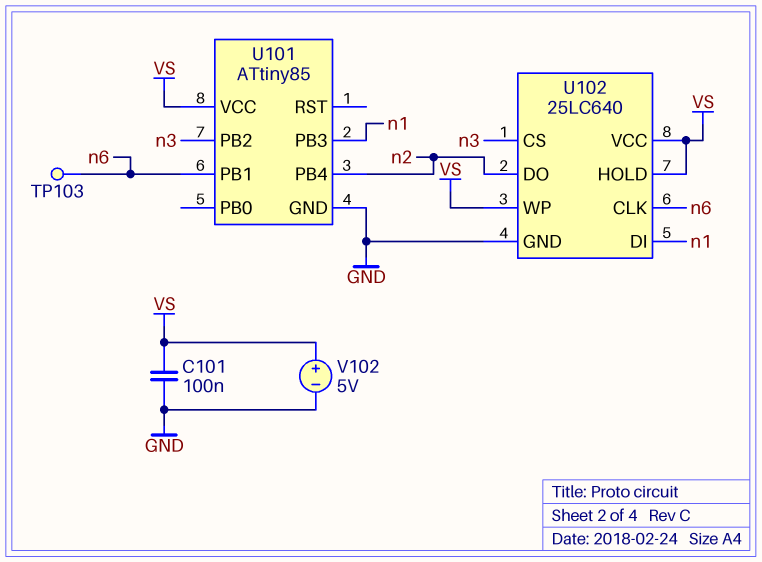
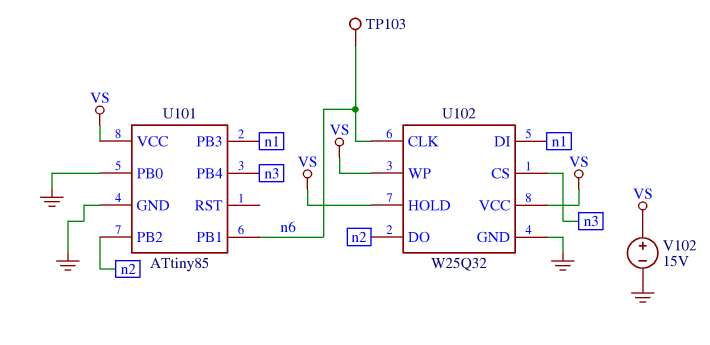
C101: 100nF (GND, VS) -> none
U101 pin PB0: none -> GND
U101 pin PB2: n3 -> n2
U101 pin PB4: n2 -> n3
U102: 25LC640 -> W25Q32
V102: 5V (plus VS, minus GND) -> 15V (plus VS, minus GND)

